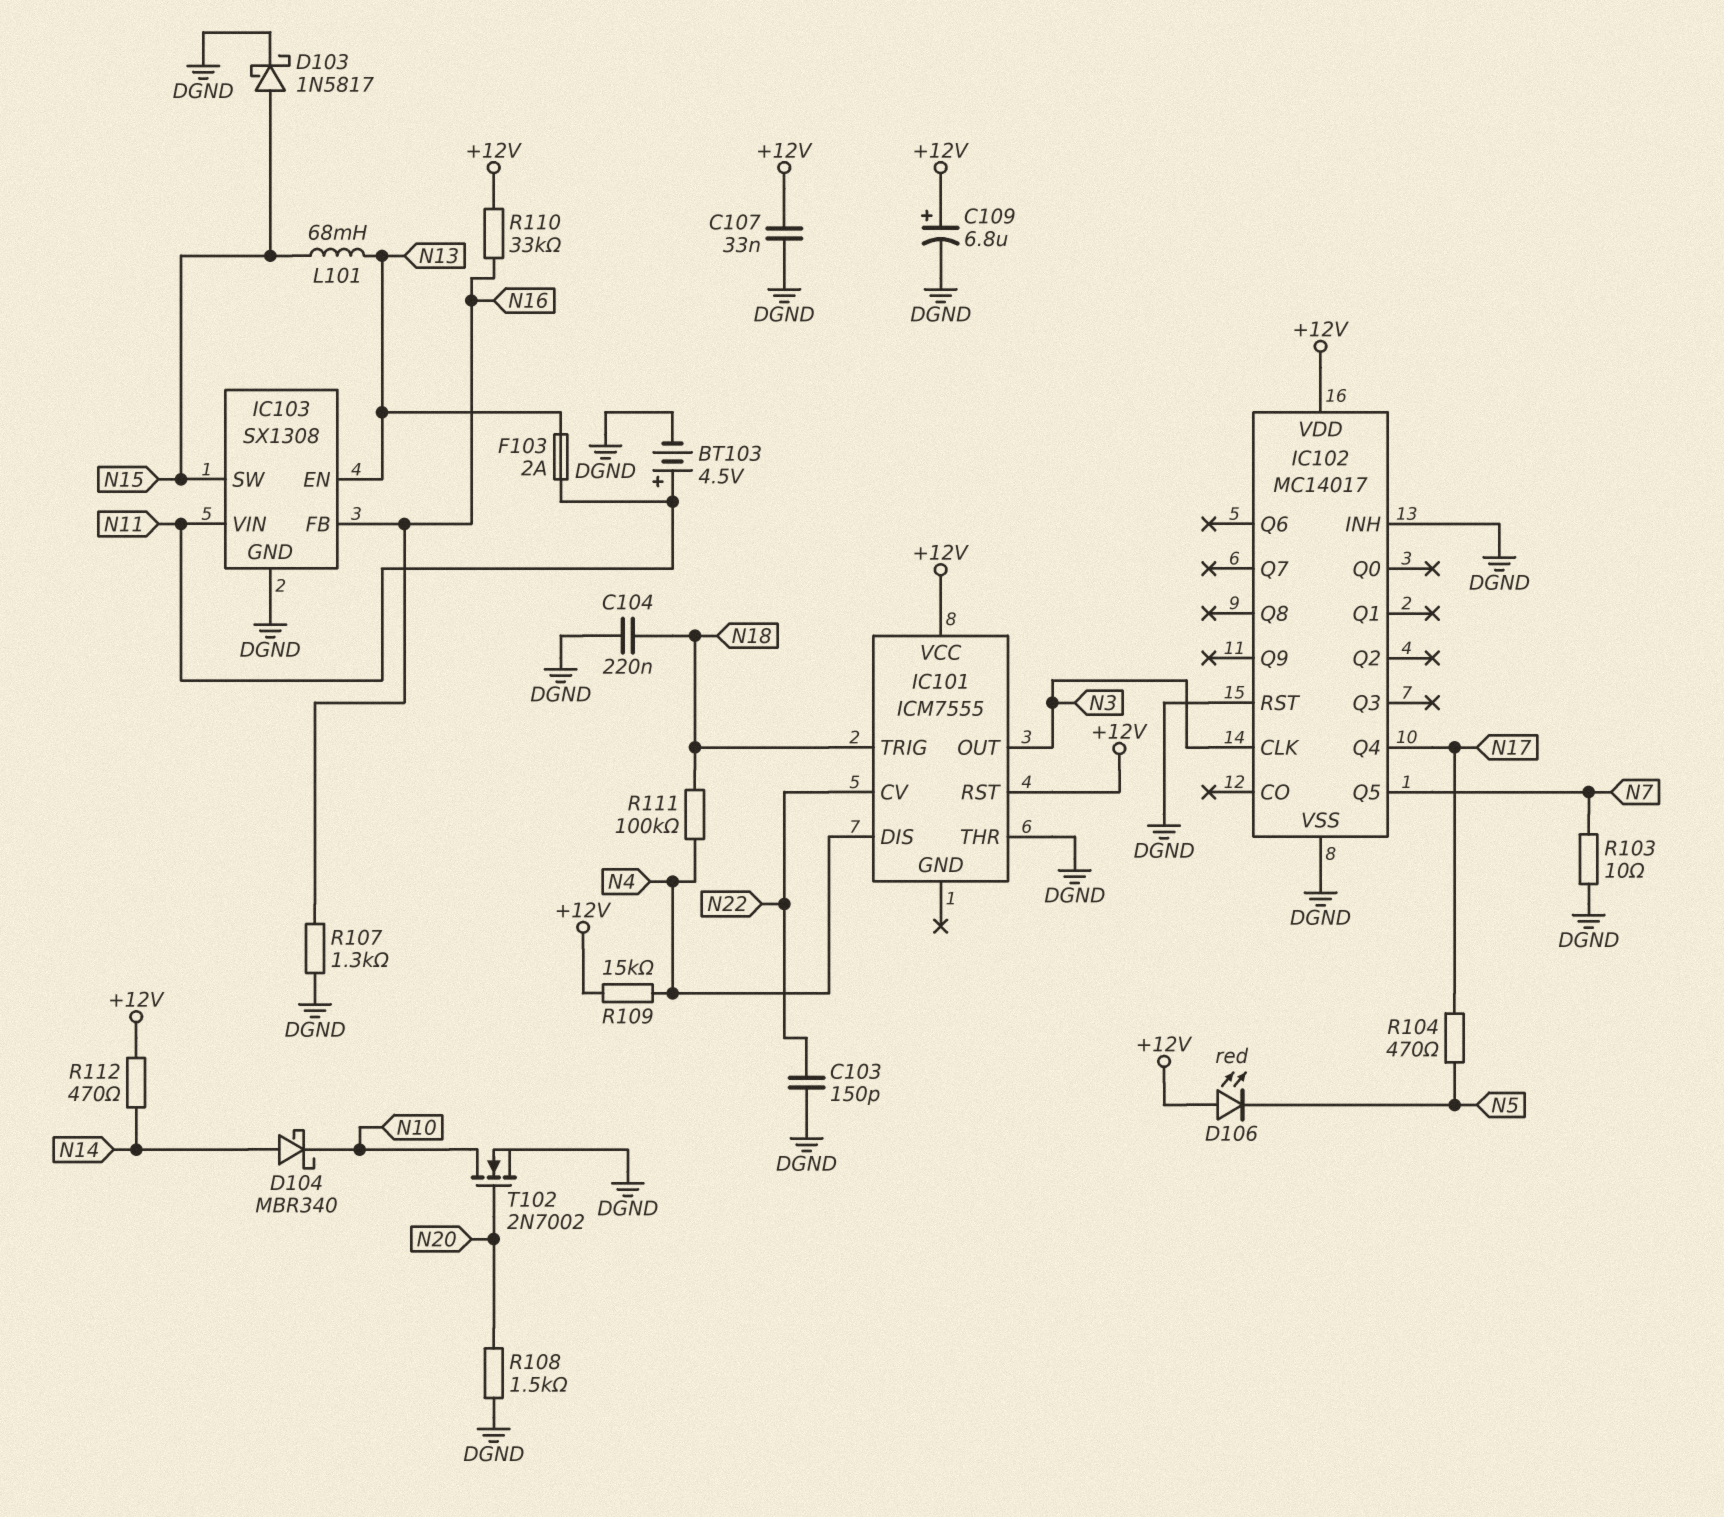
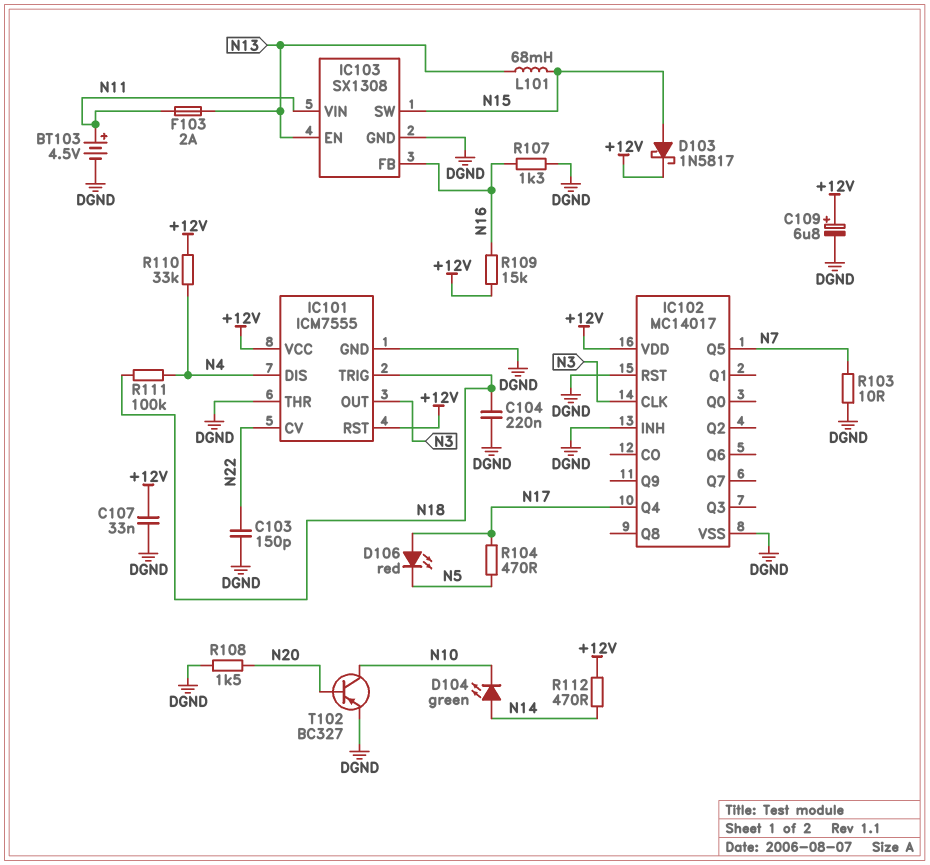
D103: schottky 1N5817 (A N15, K DGND) -> schottky 1N5817 (A N15, K +12V)
D104: schottky MBR340 (A N14, K N10) -> LED green (A N14, K N10)
D106: LED red (A +12V, K N5) -> LED red (A N17, K N5)
IC101 pin GND: none -> DGND
R109: 15k (+12V, N4) -> 15k (+12V, N16)
R110: 33k (+12V, N16) -> 33k (+12V, N4)
T102: NMOS 2N7002 (G N20, D N10, S DGND) -> PNP BC327 (B N20, C N10, E DGND)

